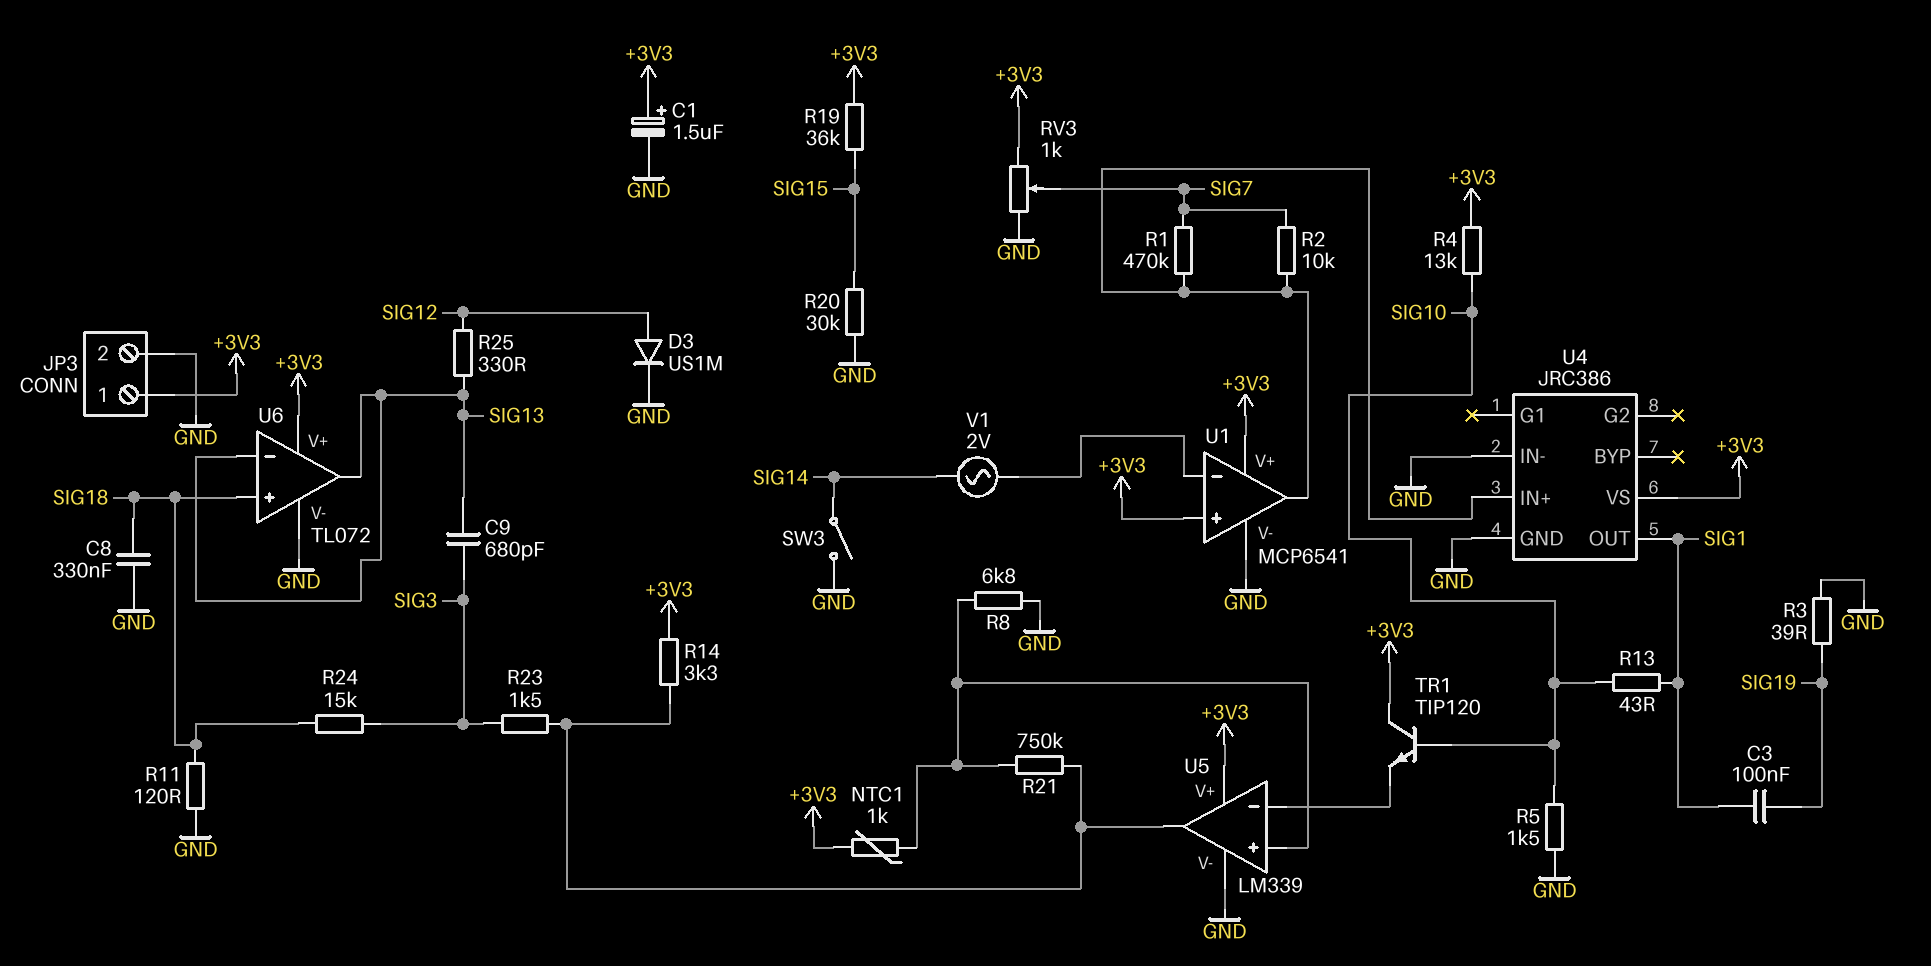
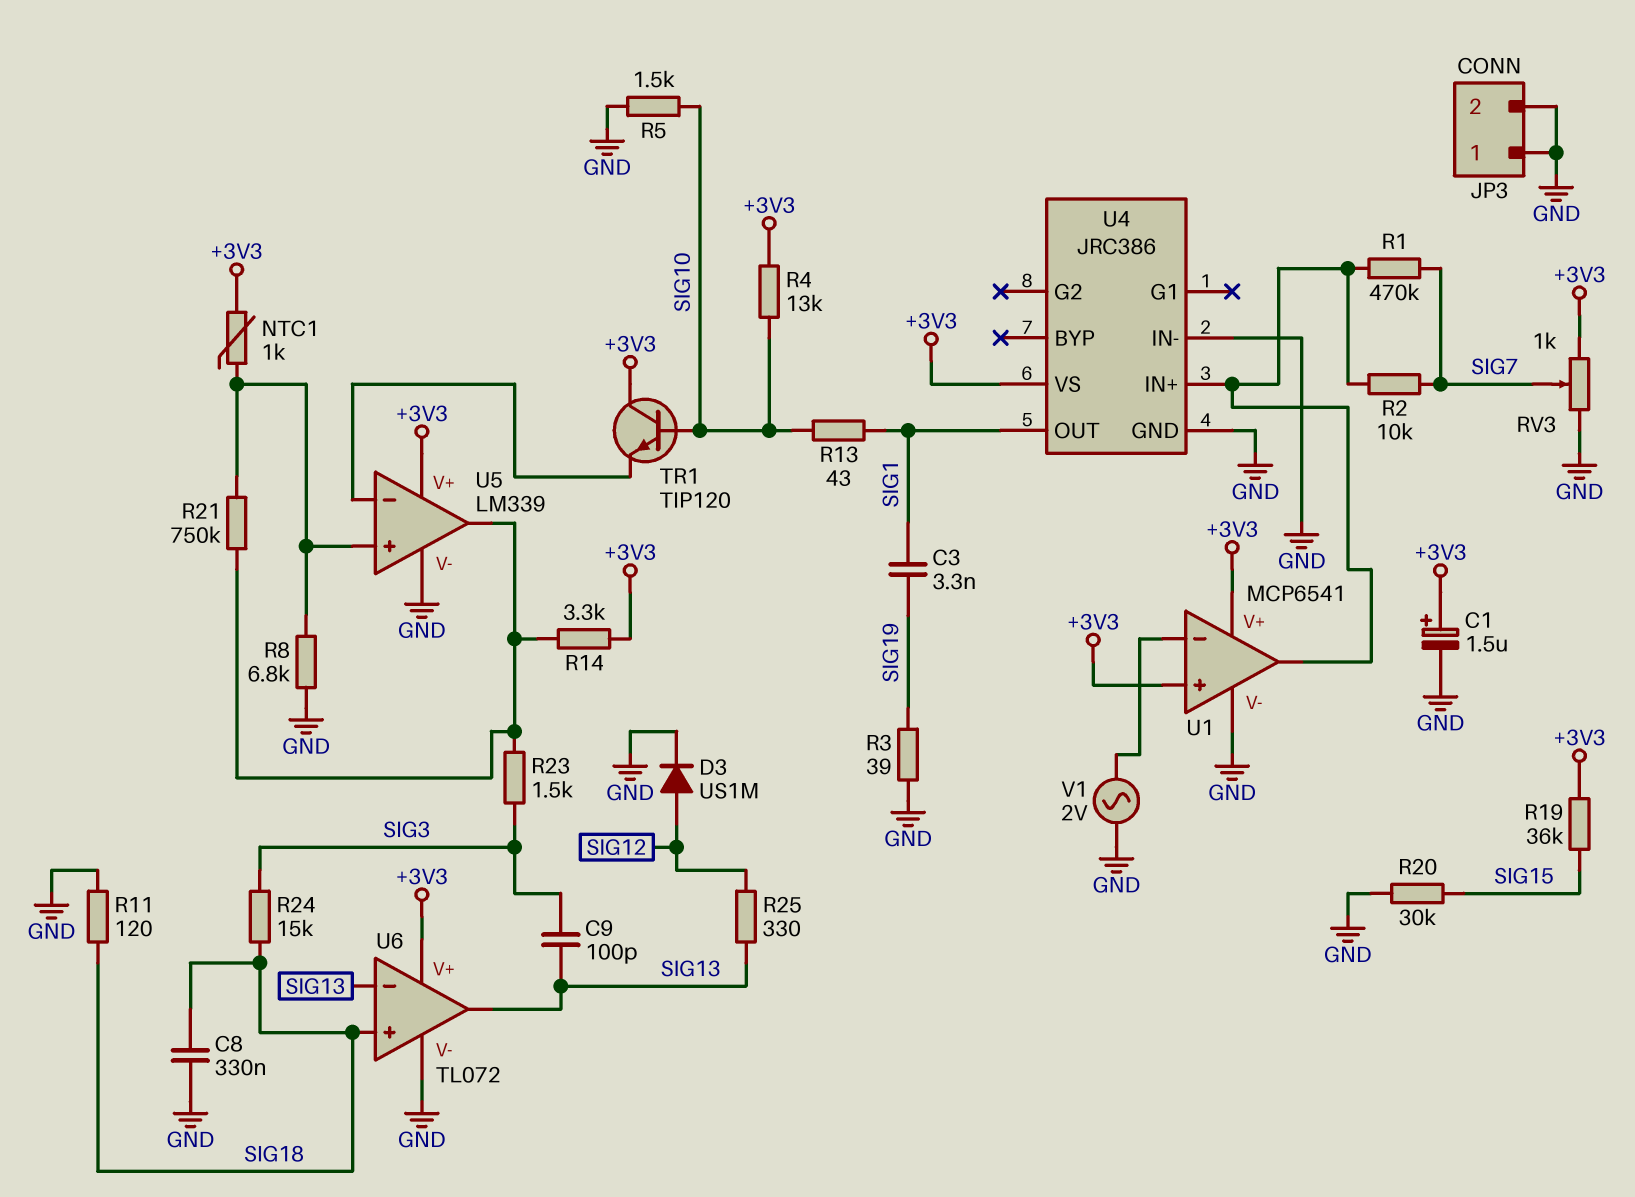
C3: 100nF (SIG1, SIG19) -> 3.3nF (SIG1, SIG19)
C9: 680pF (SIG3, SIG13) -> 100pF (SIG3, SIG13)
JP3 pin 1: +3V3 -> GND
SW3: switch (GND, SIG14) -> none
V1: AC 2V (SIG14, U1/in-) -> AC 2V (GND, U1/in-)

